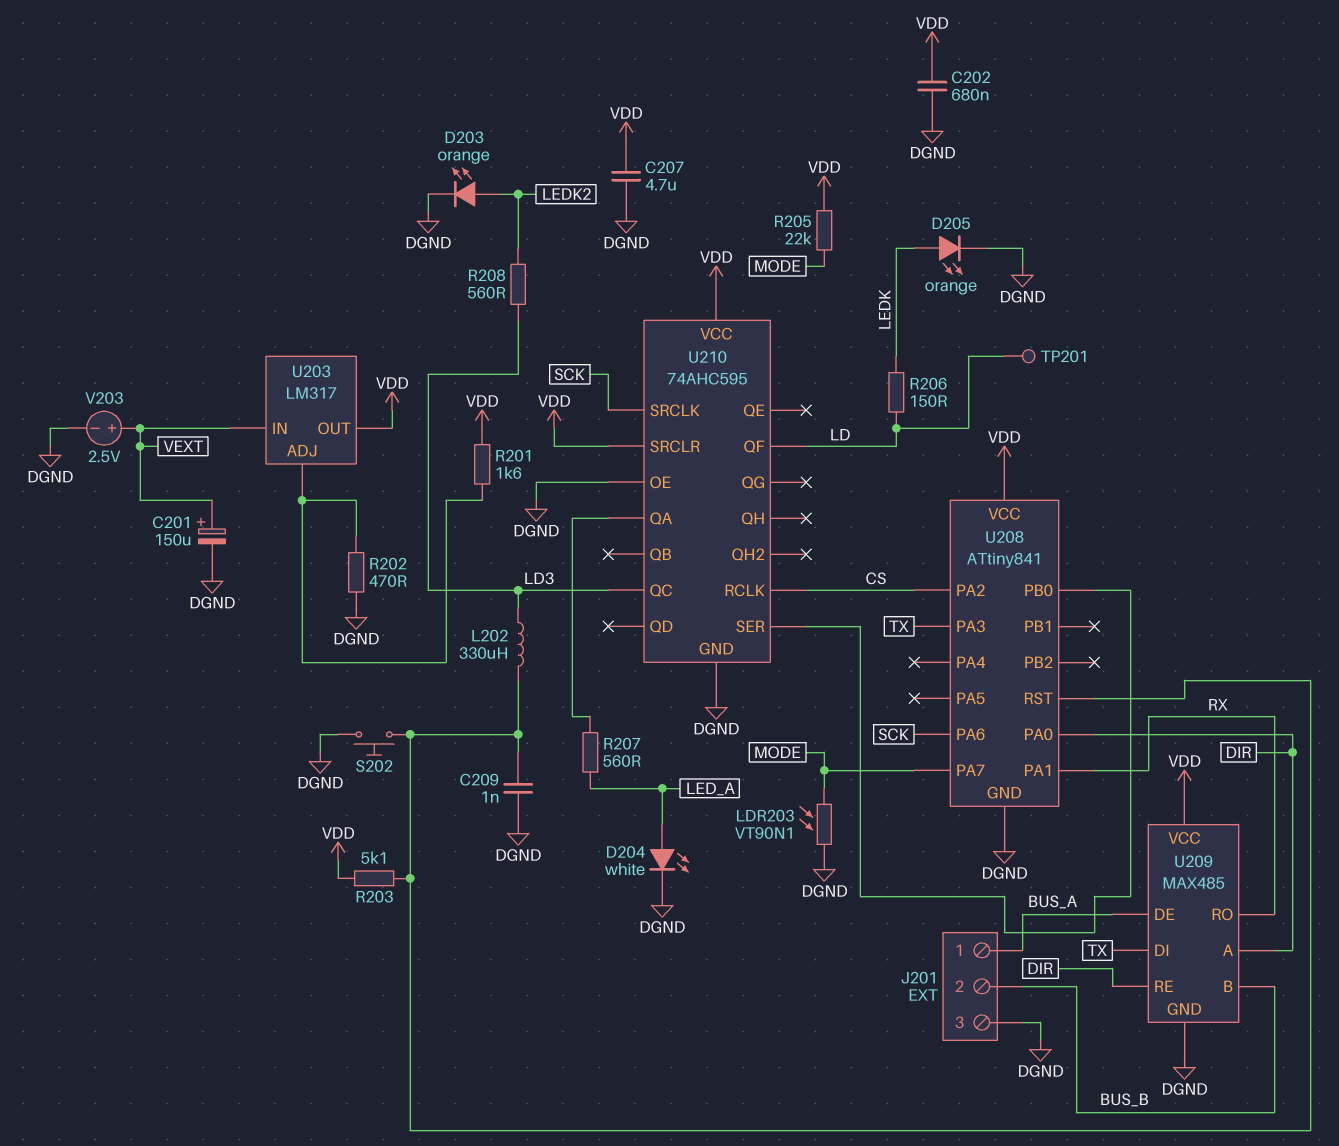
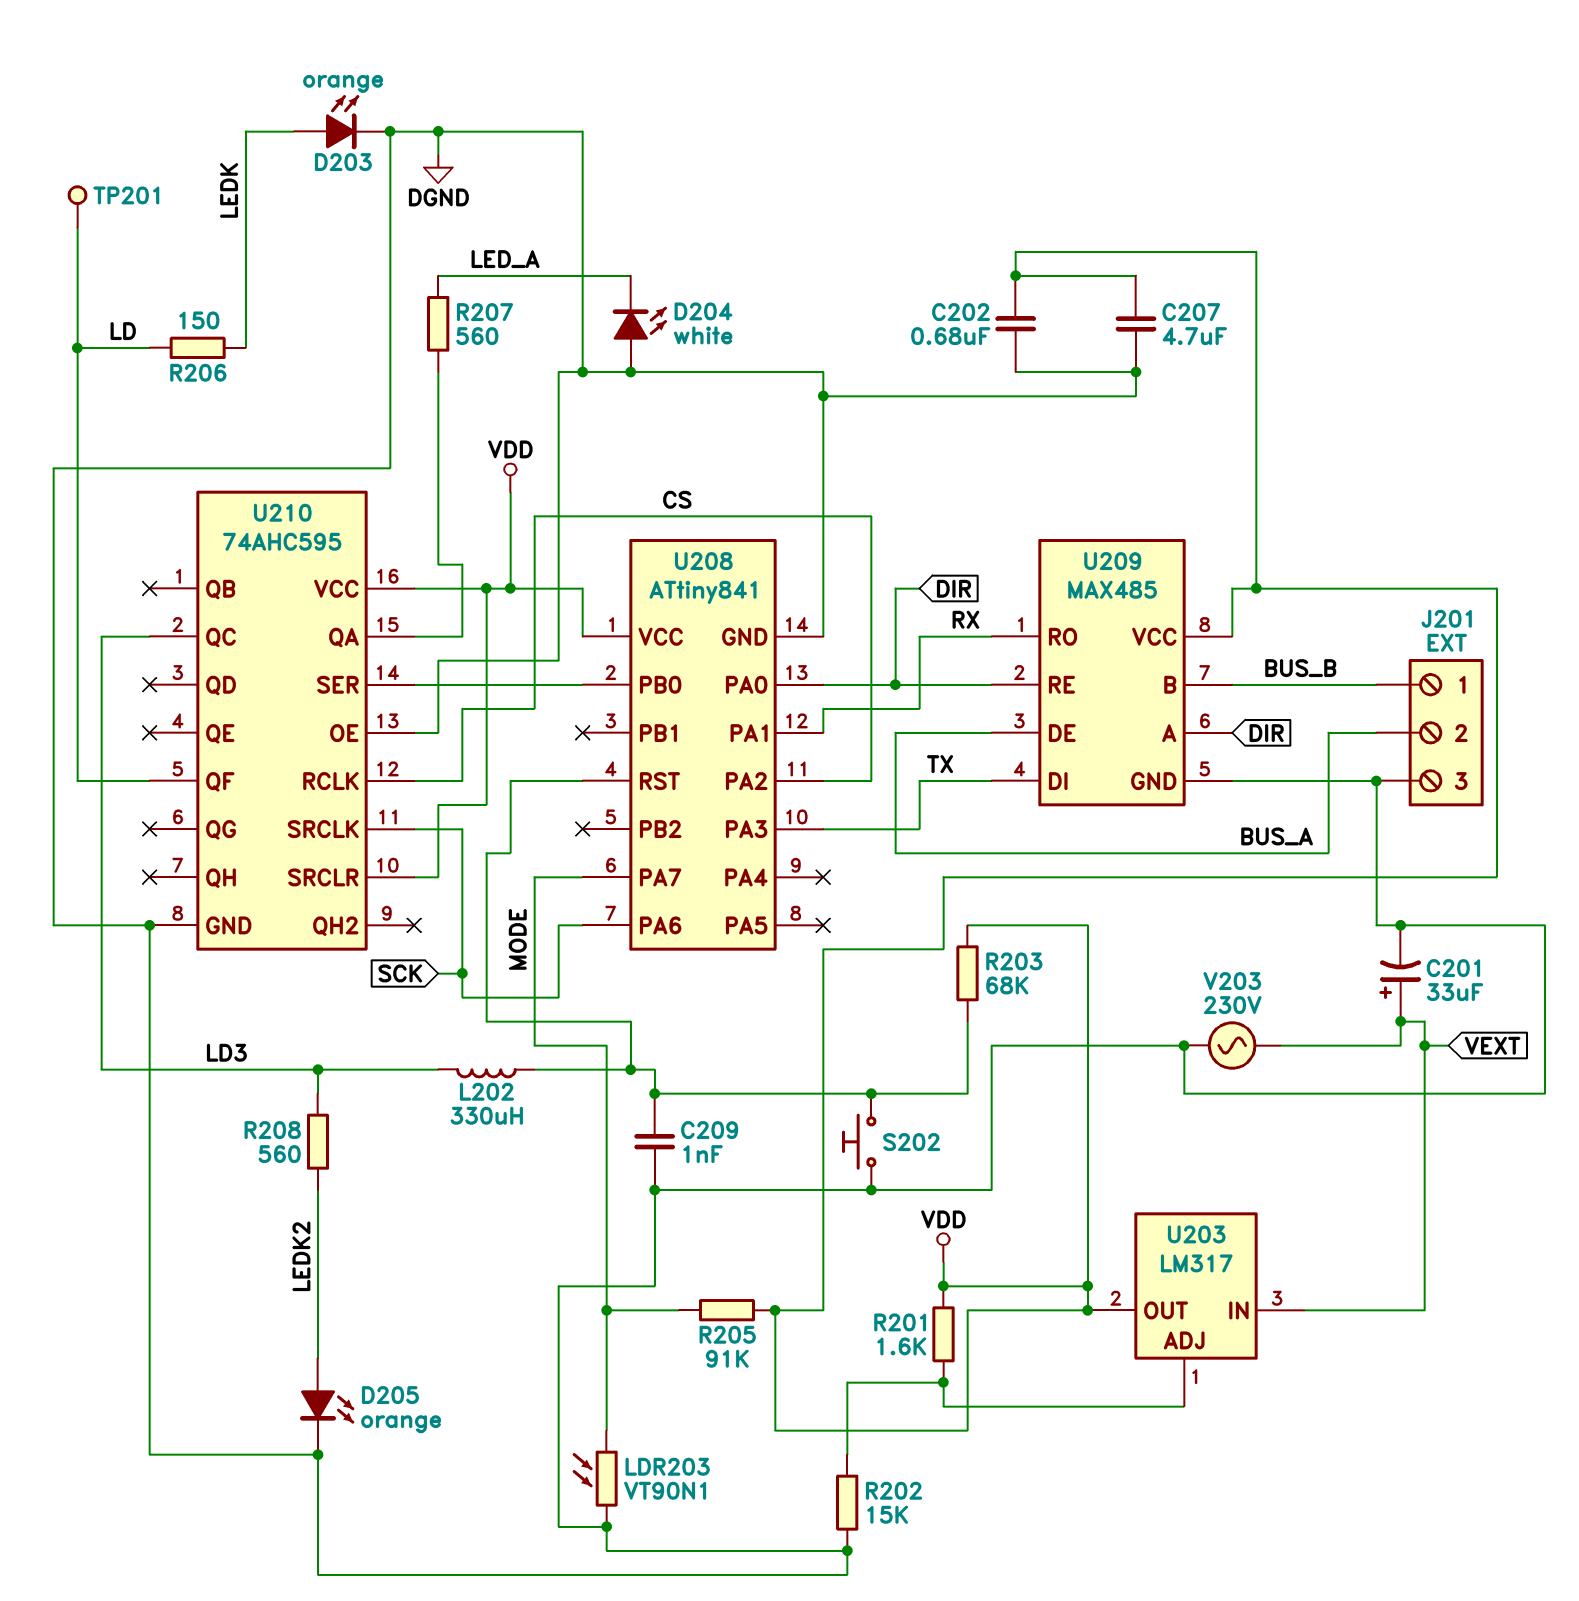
C201: 150uF (plus VEXT, minus DGND) -> 33uF (plus VEXT, minus DGND)
D203: LED orange (A LEDK2, K DGND) -> LED orange (A LEDK, K DGND)
D204: LED white (A LED_A, K DGND) -> LED white (A DGND, K LED_A)
D205: LED orange (A LEDK, K DGND) -> LED orange (A LEDK2, K DGND)
J201 pin 1: BUS_A -> BUS_B
J201 pin 2: BUS_B -> BUS_A
R202: 470 (DGND, U203/ADJ) -> 15k (DGND, U203/ADJ)
R203: 5.1k (U208/RST, VDD) -> 68k (U208/RST, VDD)
R205: 22k (MODE, VDD) -> 91k (MODE, VDD)
V203: 2.5V (plus VEXT, minus DGND) -> AC 230V (DGND, VEXT)

